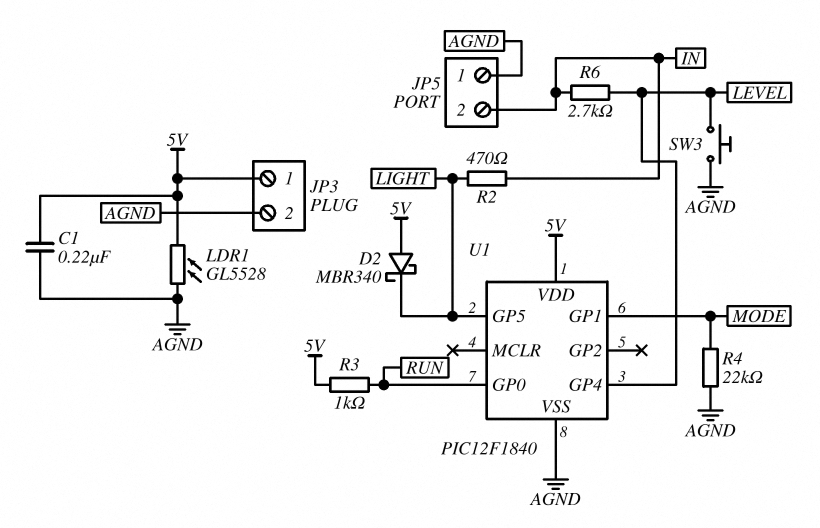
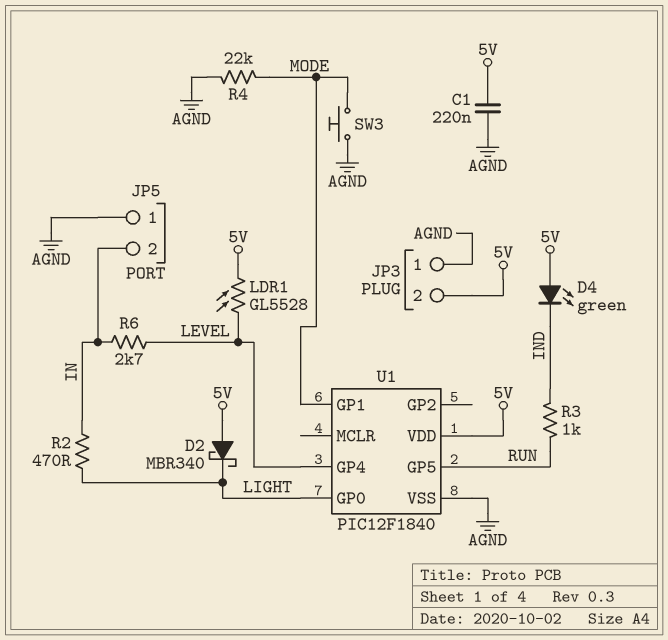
D4: none -> LED green (A 5V, K IND)
JP3 pin 1: 5V -> AGND
JP3 pin 2: AGND -> 5V
LDR1: GL5528 (5V, AGND) -> GL5528 (5V, LEVEL)
R3: 1k (5V, RUN) -> 1k (IND, RUN)
SW3: button (AGND, LEVEL) -> button (AGND, MODE)
U1 pin GP0: RUN -> LIGHT
U1 pin GP5: LIGHT -> RUN

